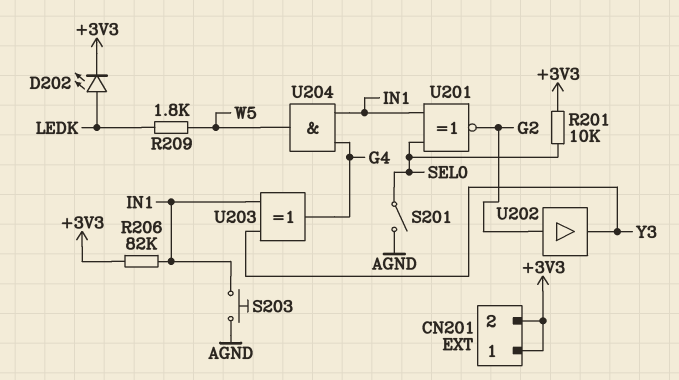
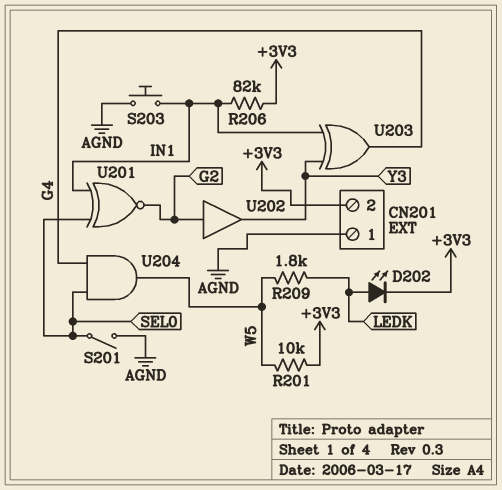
CN201 pin 1: +3V3 -> AGND
R201: 10k (+3V3, SEL0) -> 10k (+3V3, W5)
U204: AND (in G4, in IN1, out W5) -> AND (in G4, in SEL0, out W5)

